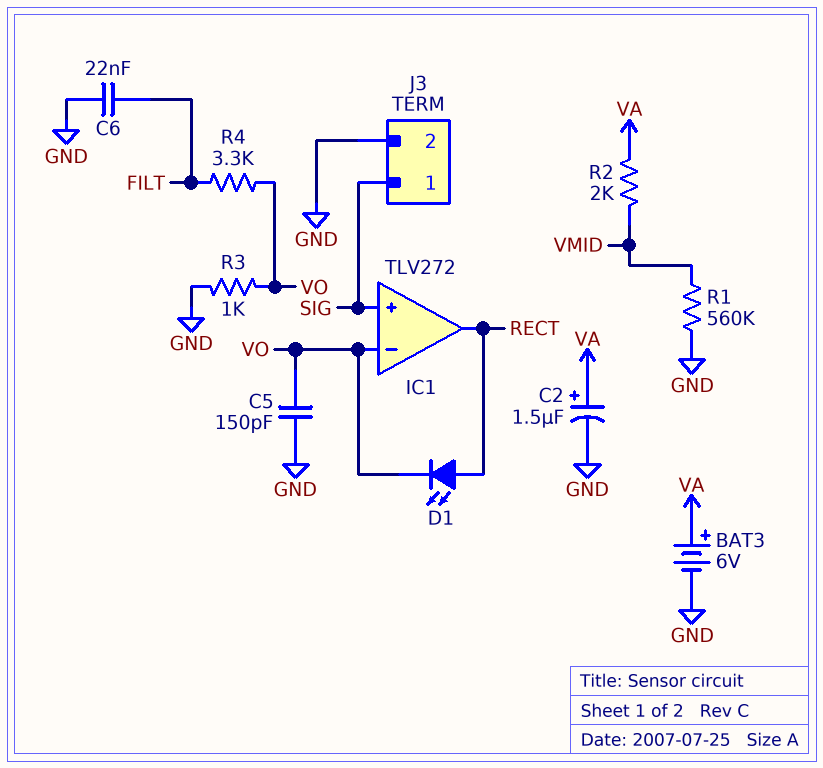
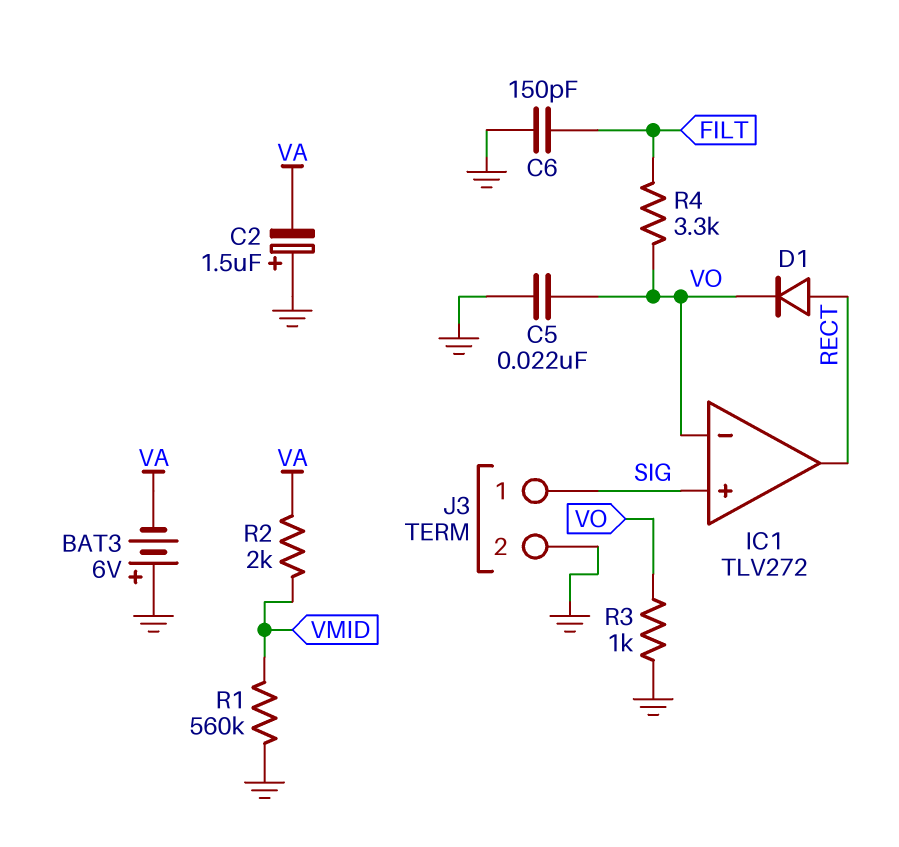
BAT3: 6V (plus VA, minus GND) -> 6V (plus GND, minus VA)
C2: 1.5uF (plus VA, minus GND) -> 1.5uF (plus GND, minus VA)
C5: 150pF (GND, VO) -> 22nF (GND, VO)
C6: 22nF (FILT, GND) -> 150pF (FILT, GND)
D1: LED (A RECT, K VO) -> diode (A RECT, K VO)

